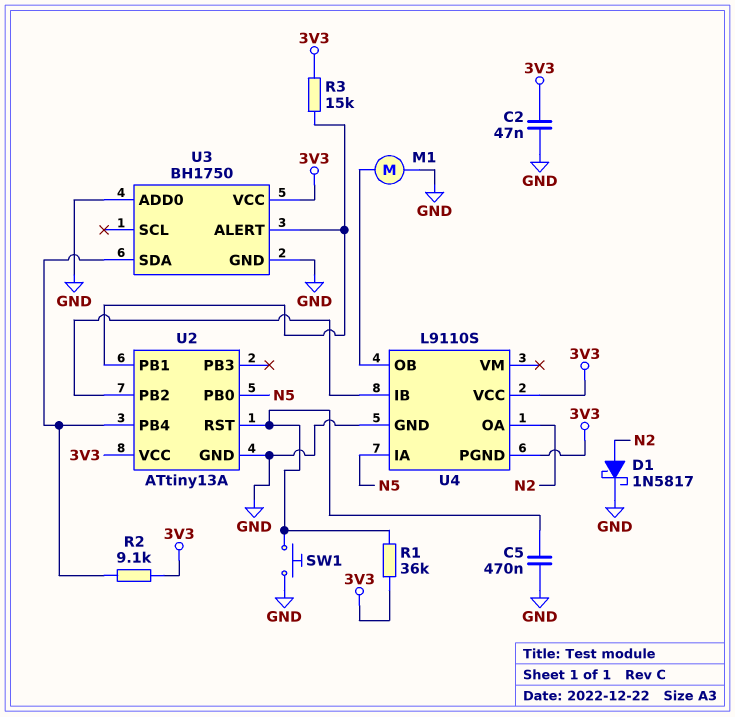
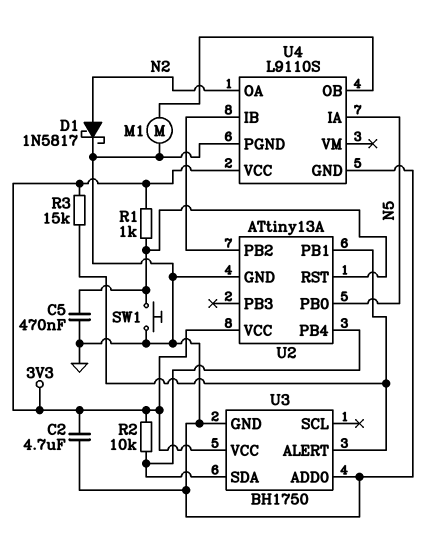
C2: 47nF (3V3, GND) -> 4.7uF (3V3, GND)
R1: 36k (3V3, U2/RST) -> 1k (3V3, U2/RST)
R2: 9.1k (3V3, U2/PB4) -> 10k (3V3, U2/PB4)
U4 pin PGND: 3V3 -> GND

